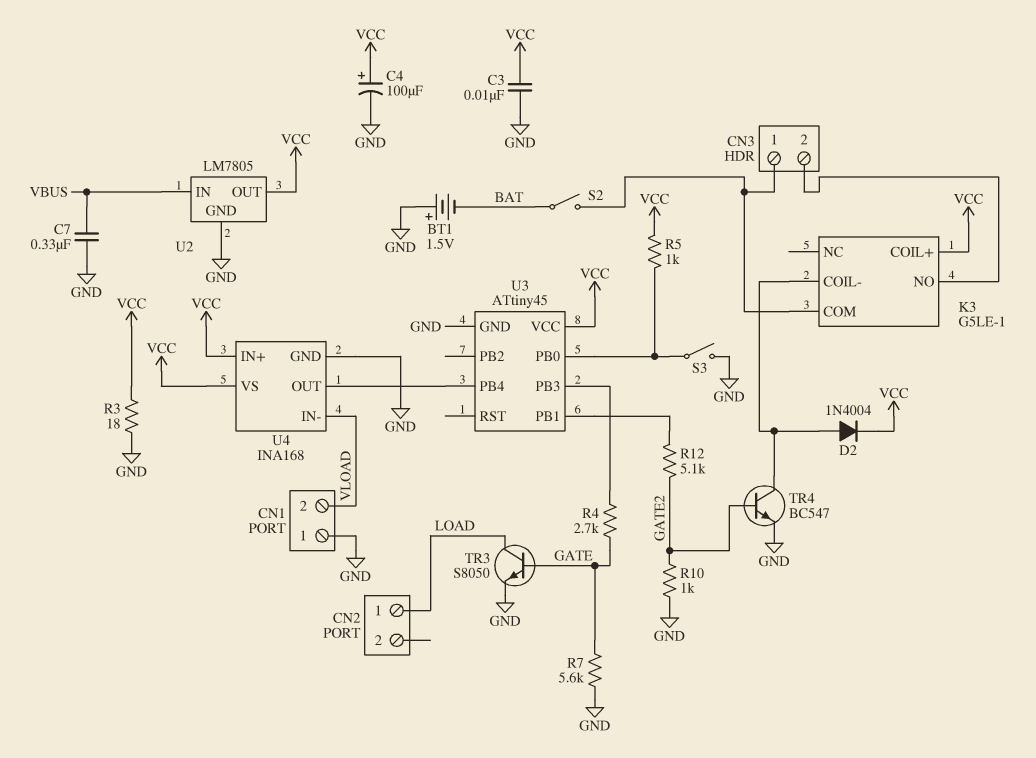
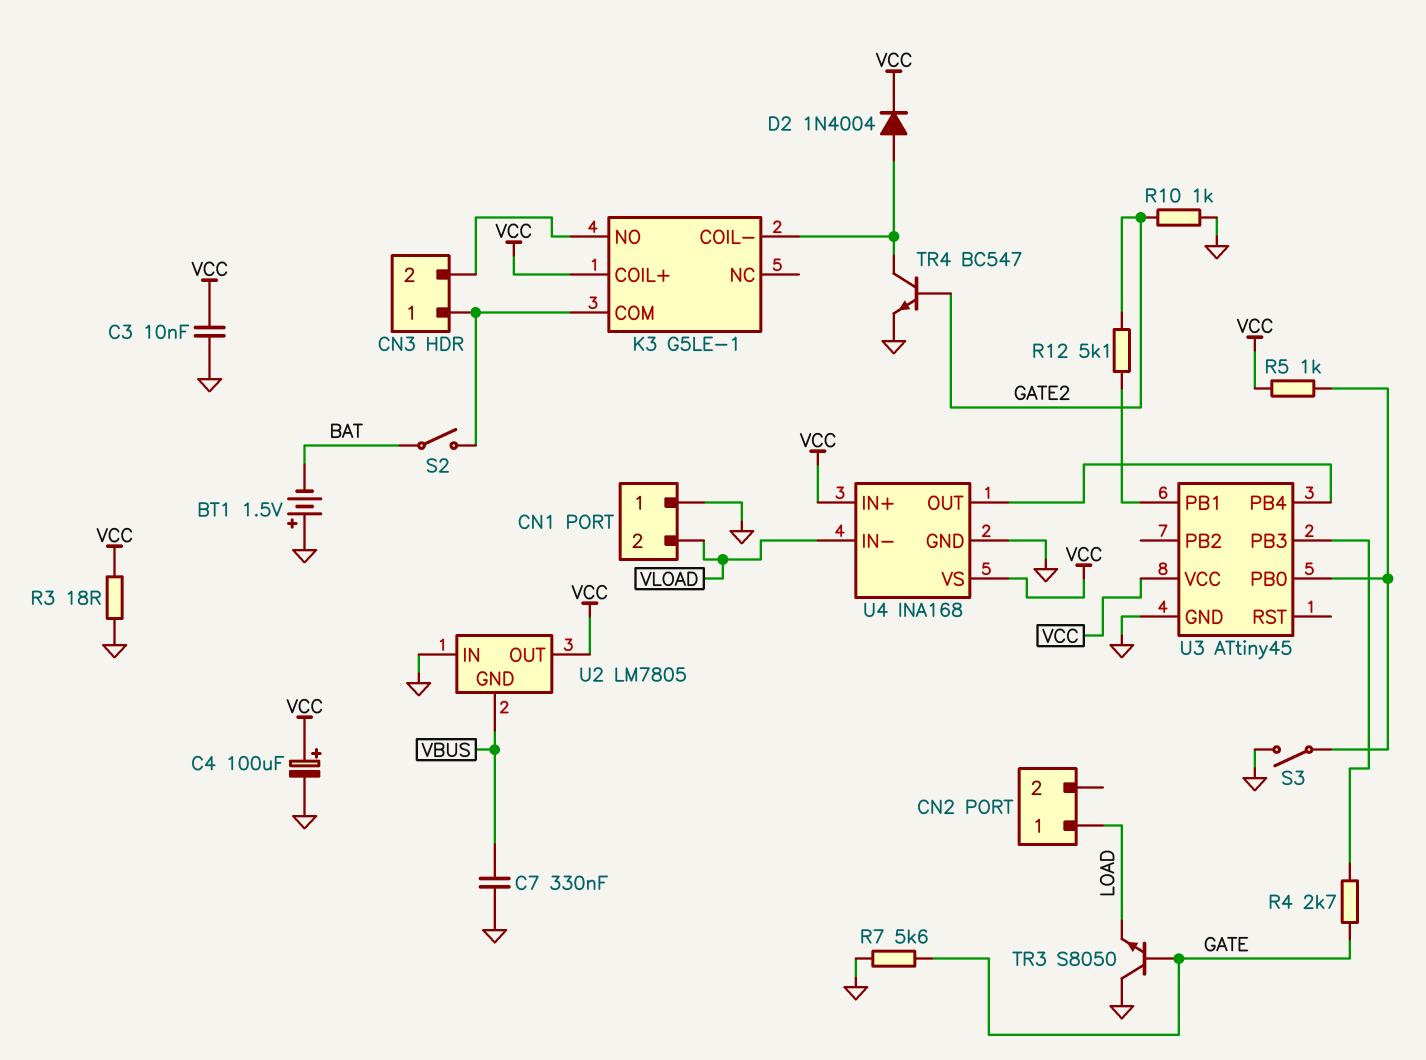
TR3: NPN S8050 (B GATE, C LOAD, E GND) -> NPN S8050 (B GATE, C GND, E LOAD)
U2 pin GND: GND -> VBUS
U2 pin IN: VBUS -> GND

